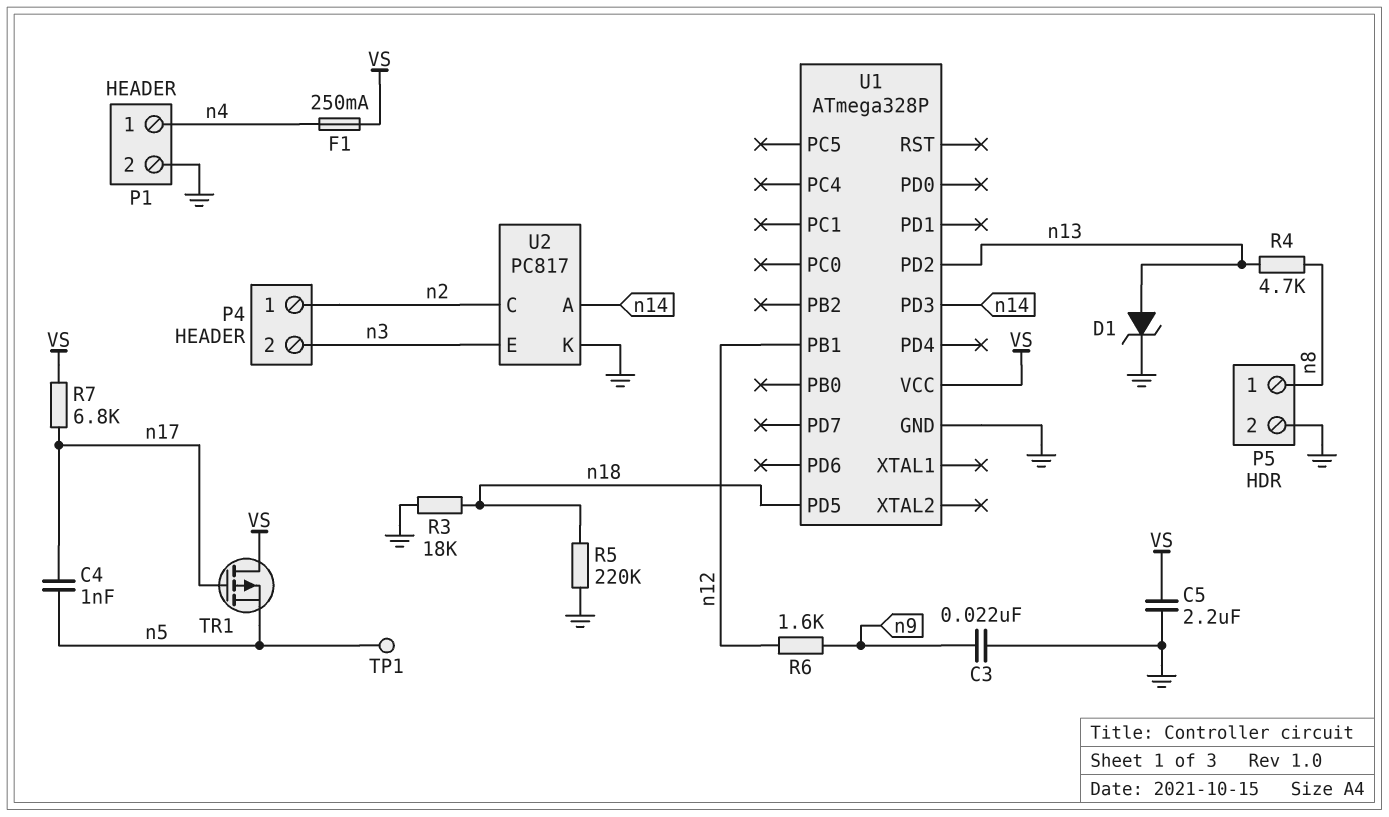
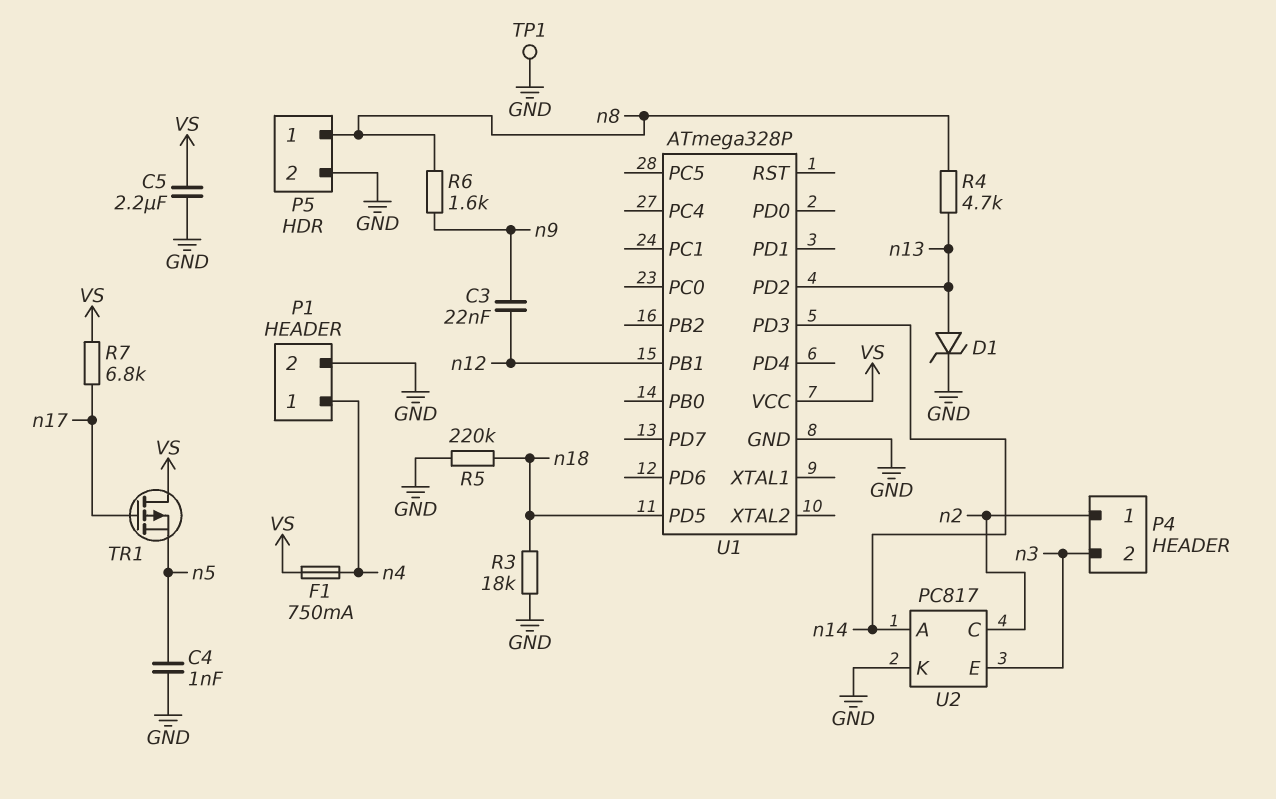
C3: 22nF (GND, n9) -> 22nF (n9, n12)
C4: 1nF (n5, n17) -> 1nF (GND, n5)
F1: 250mA (VS, n4) -> 750mA (VS, n4)
R6: 1.6k (n9, n12) -> 1.6k (n8, n9)
TP1: test point (n5) -> test point (GND)

